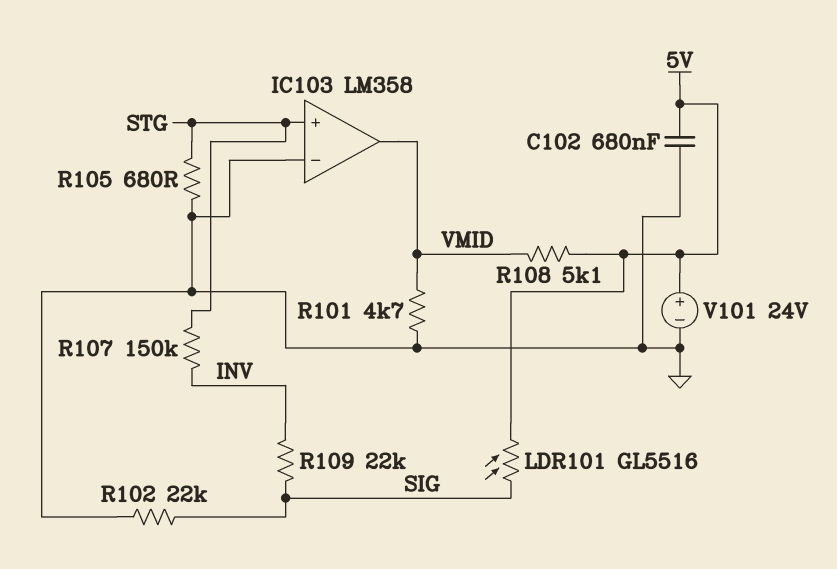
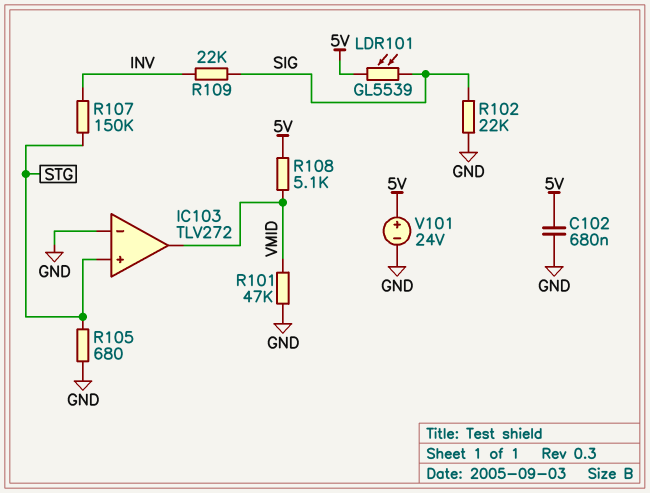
IC103: LM358 -> TLV272
LDR101: GL5516 (5V, SIG) -> GL5539 (5V, SIG)
R101: 4.7k (GND, VMID) -> 47k (GND, VMID)

